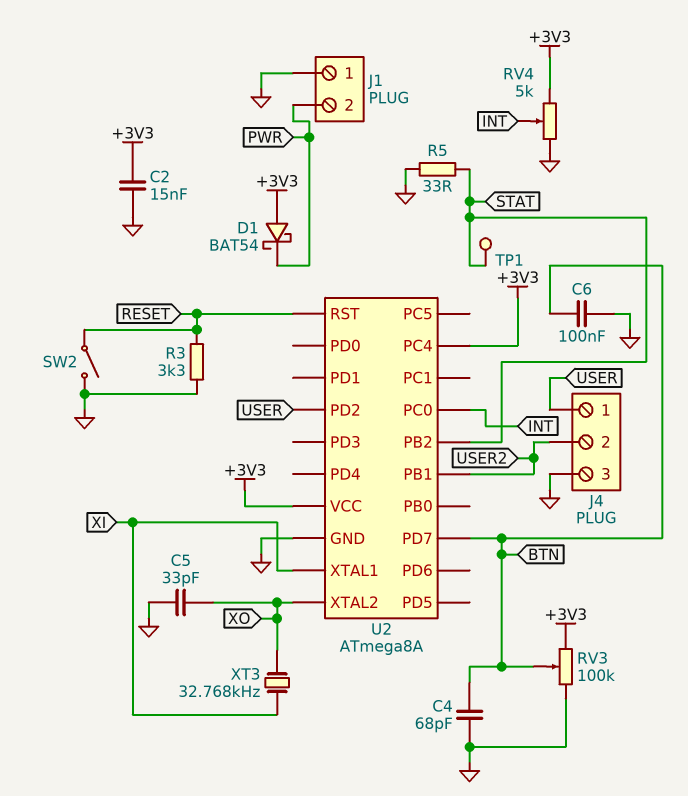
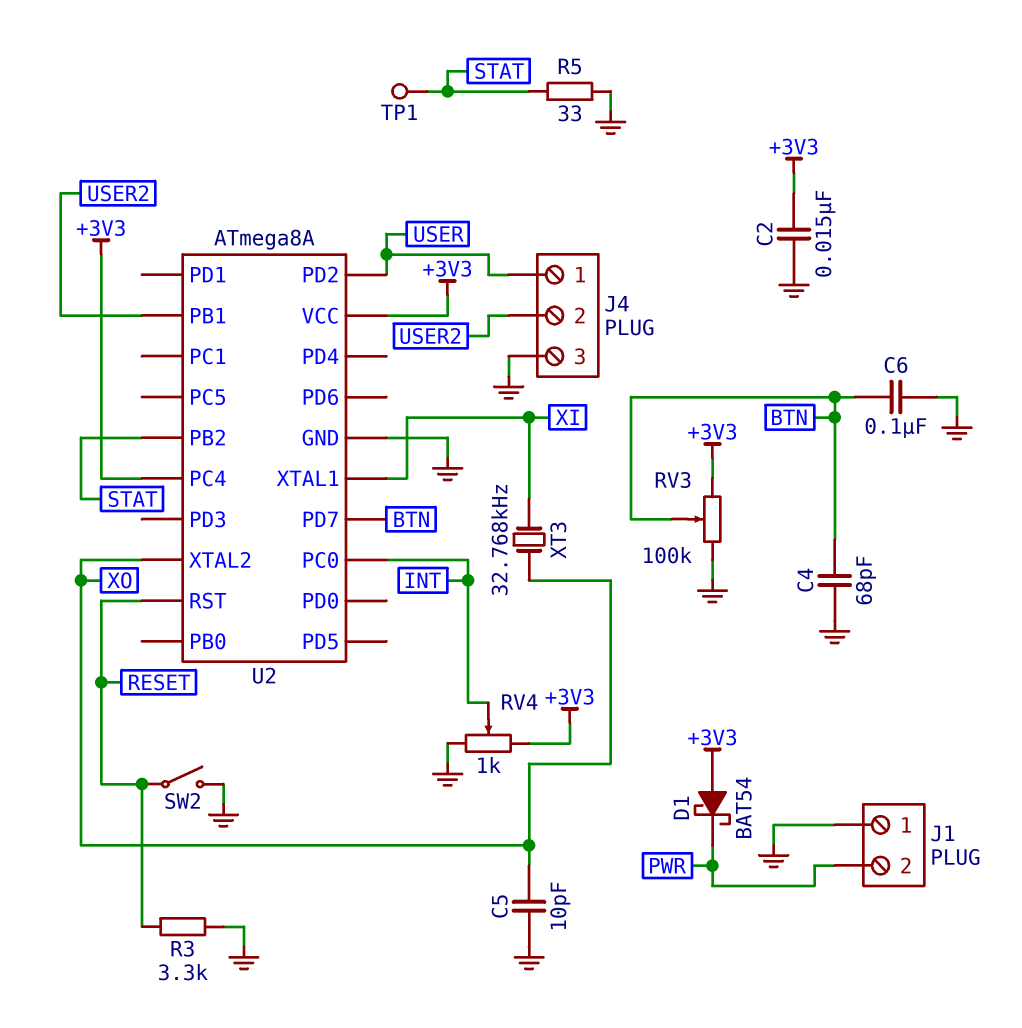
C5: 33pF (GND, XO) -> 10pF (GND, XO)
RV4: 5k (+3V3, GND, wiper INT) -> 1k (+3V3, GND, wiper INT)

